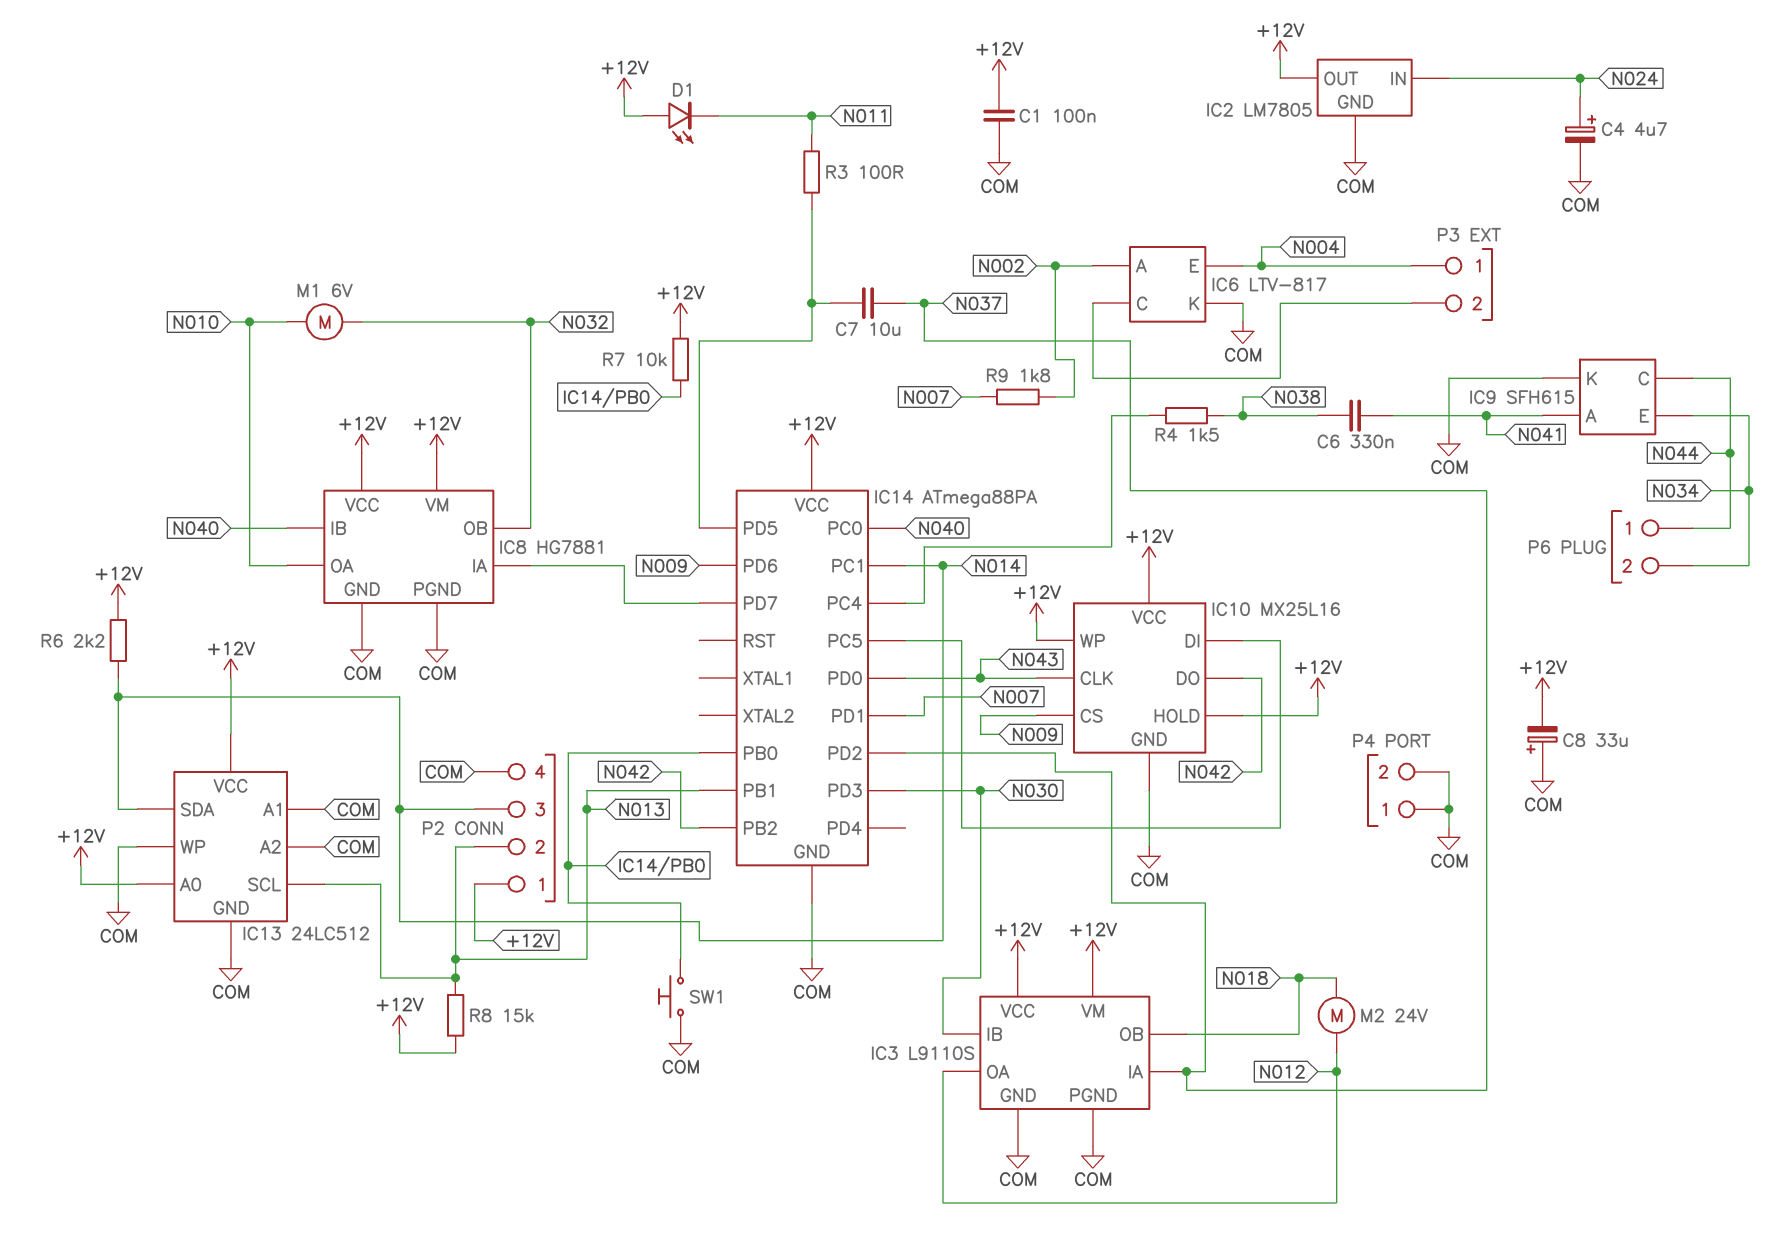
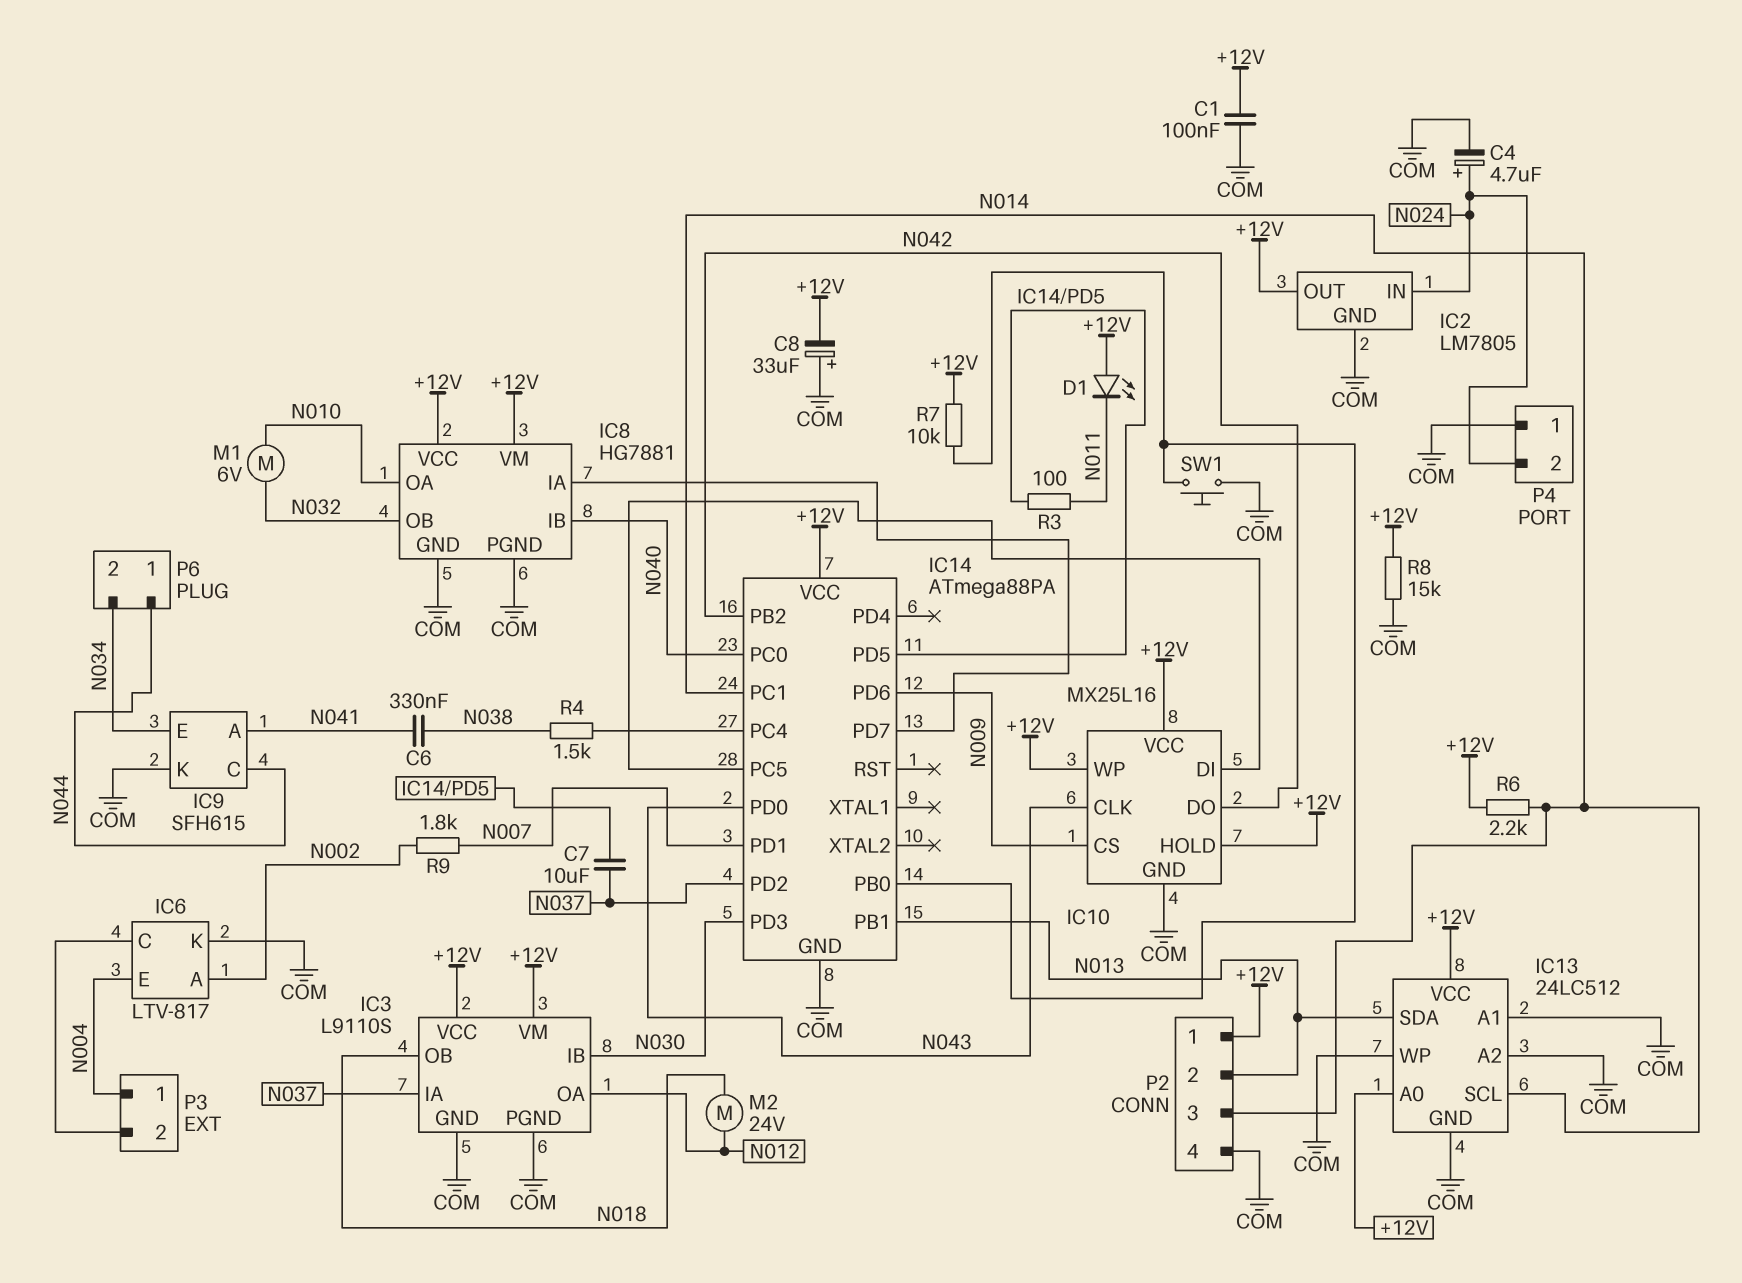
IC13 pin SCL: N013 -> N014
IC13 pin SDA: N014 -> N013
P4 pin 2: COM -> N024
R8: 15k (+12V, N013) -> 15k (+12V, COM)

